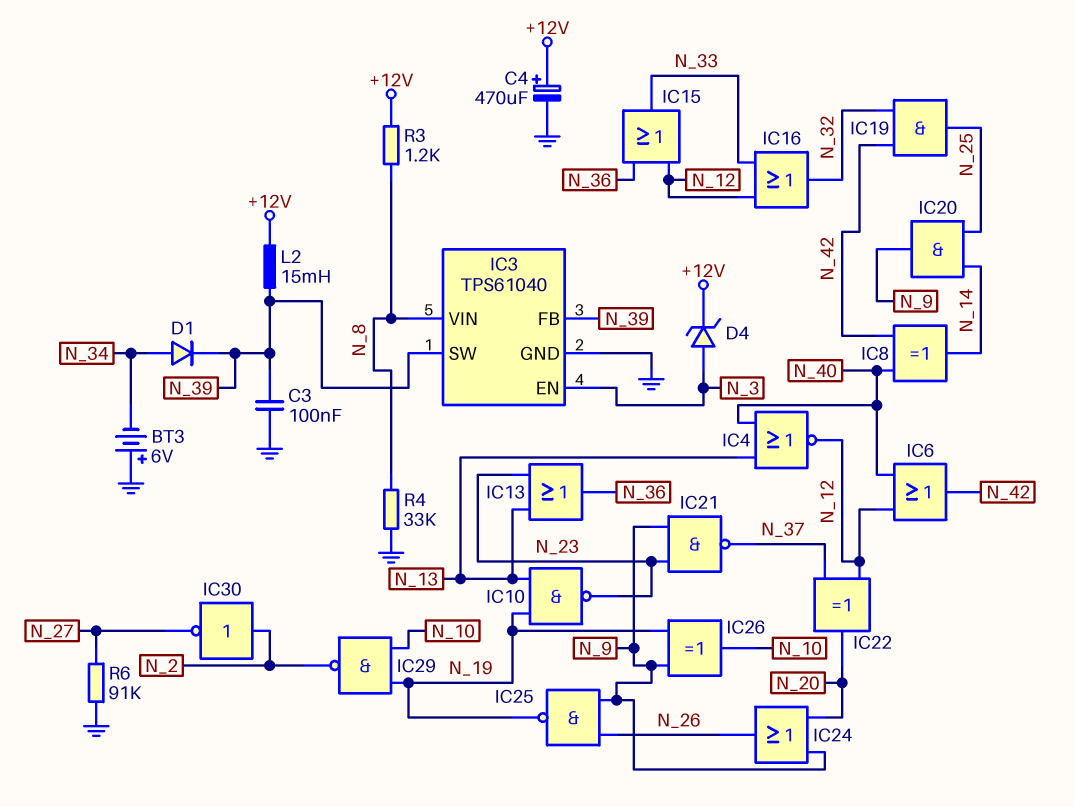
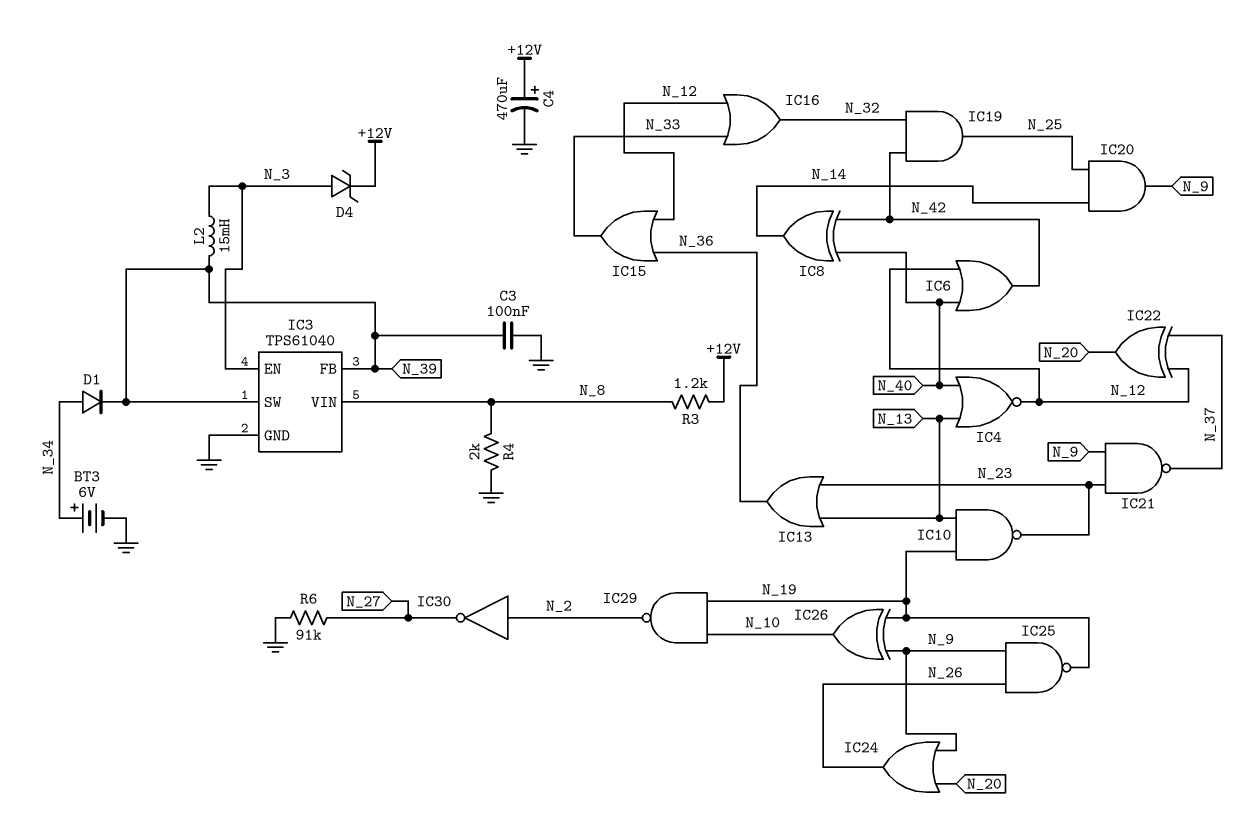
BT3: 6V (plus GND, minus N_34) -> 6V (plus N_34, minus GND)
L2: 15mH (+12V, N_39) -> 15mH (N_3, N_39)
R4: 33k (GND, N_8) -> 2k (GND, N_8)

